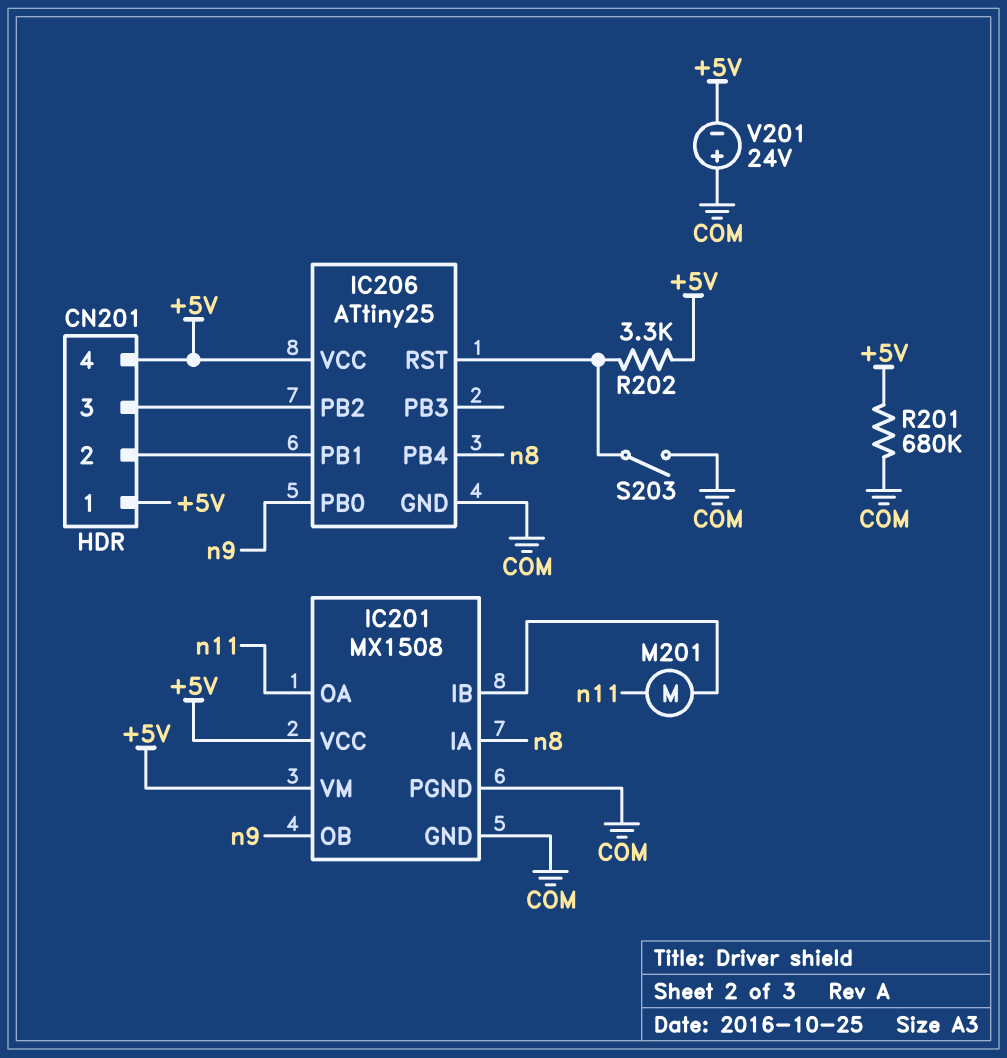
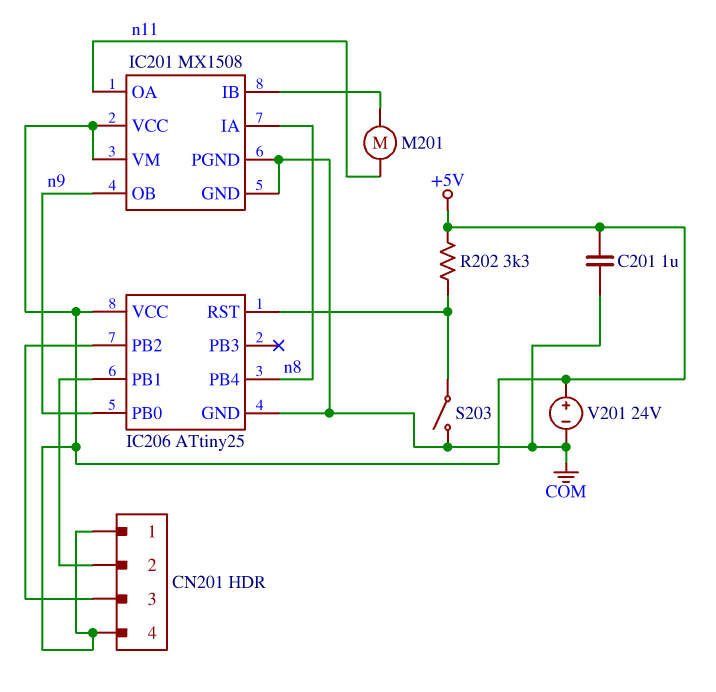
C201: none -> 1uF (+5V, COM)
R201: 680k (+5V, COM) -> none
V201: 24V (plus COM, minus +5V) -> 24V (plus +5V, minus COM)

